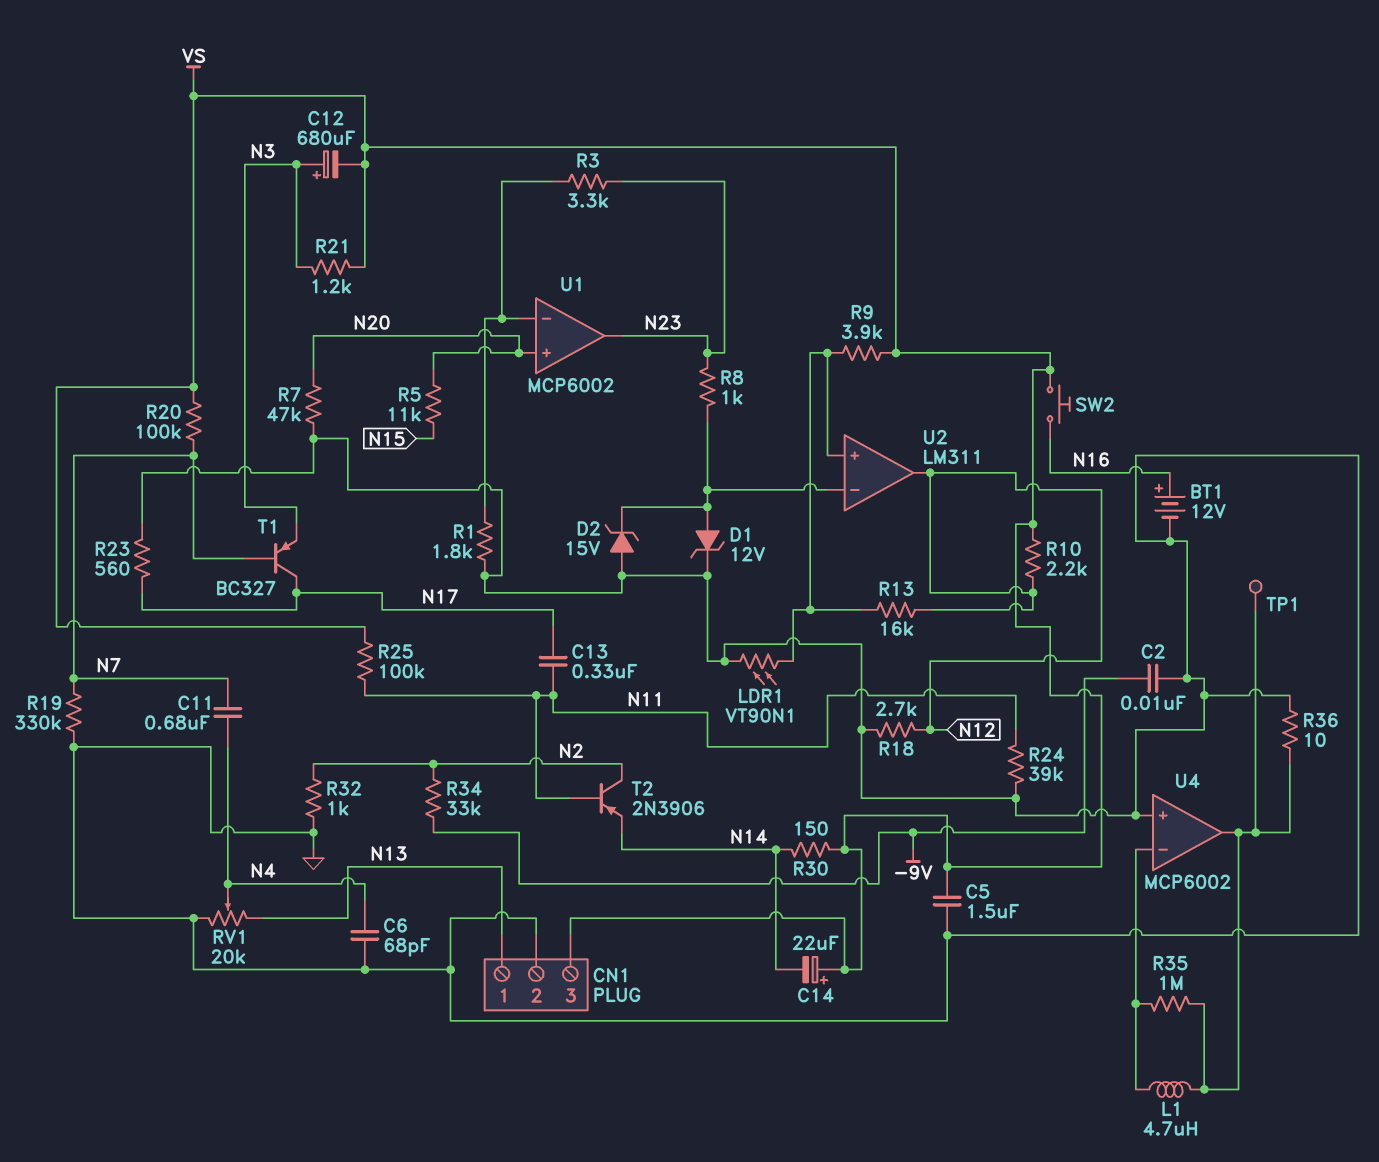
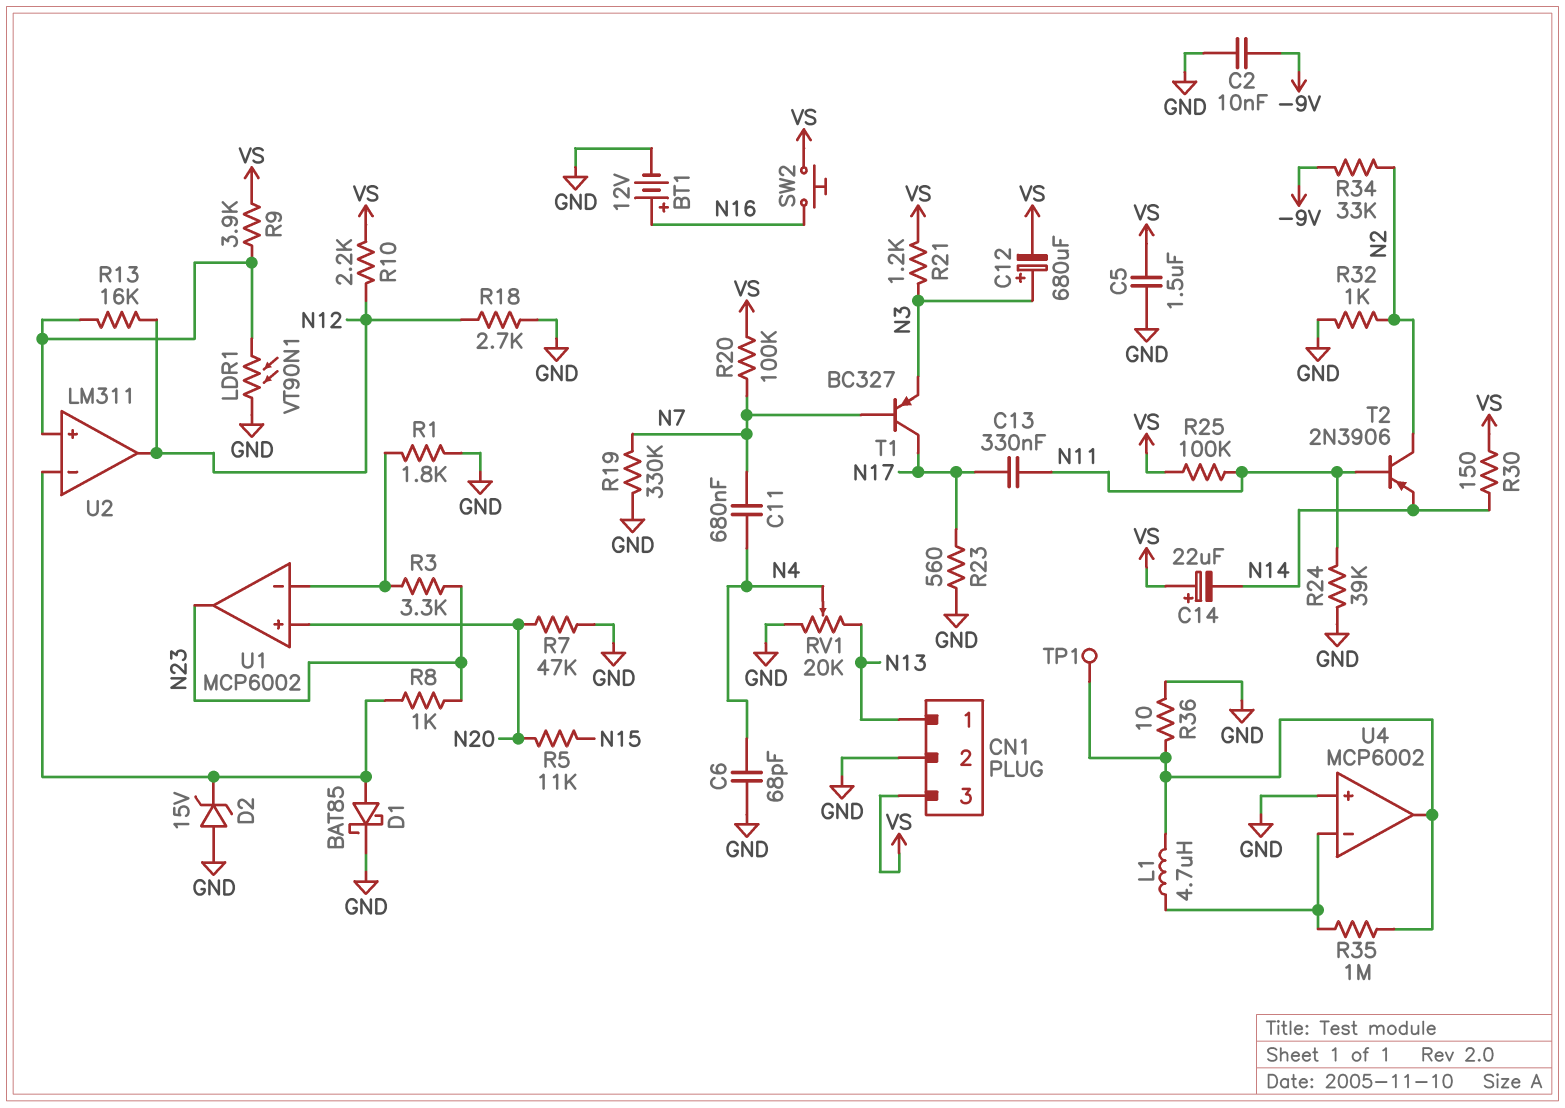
D1: zener 12V (A U2/in-, K GND) -> schottky BAT85 (A U2/in-, K GND)

